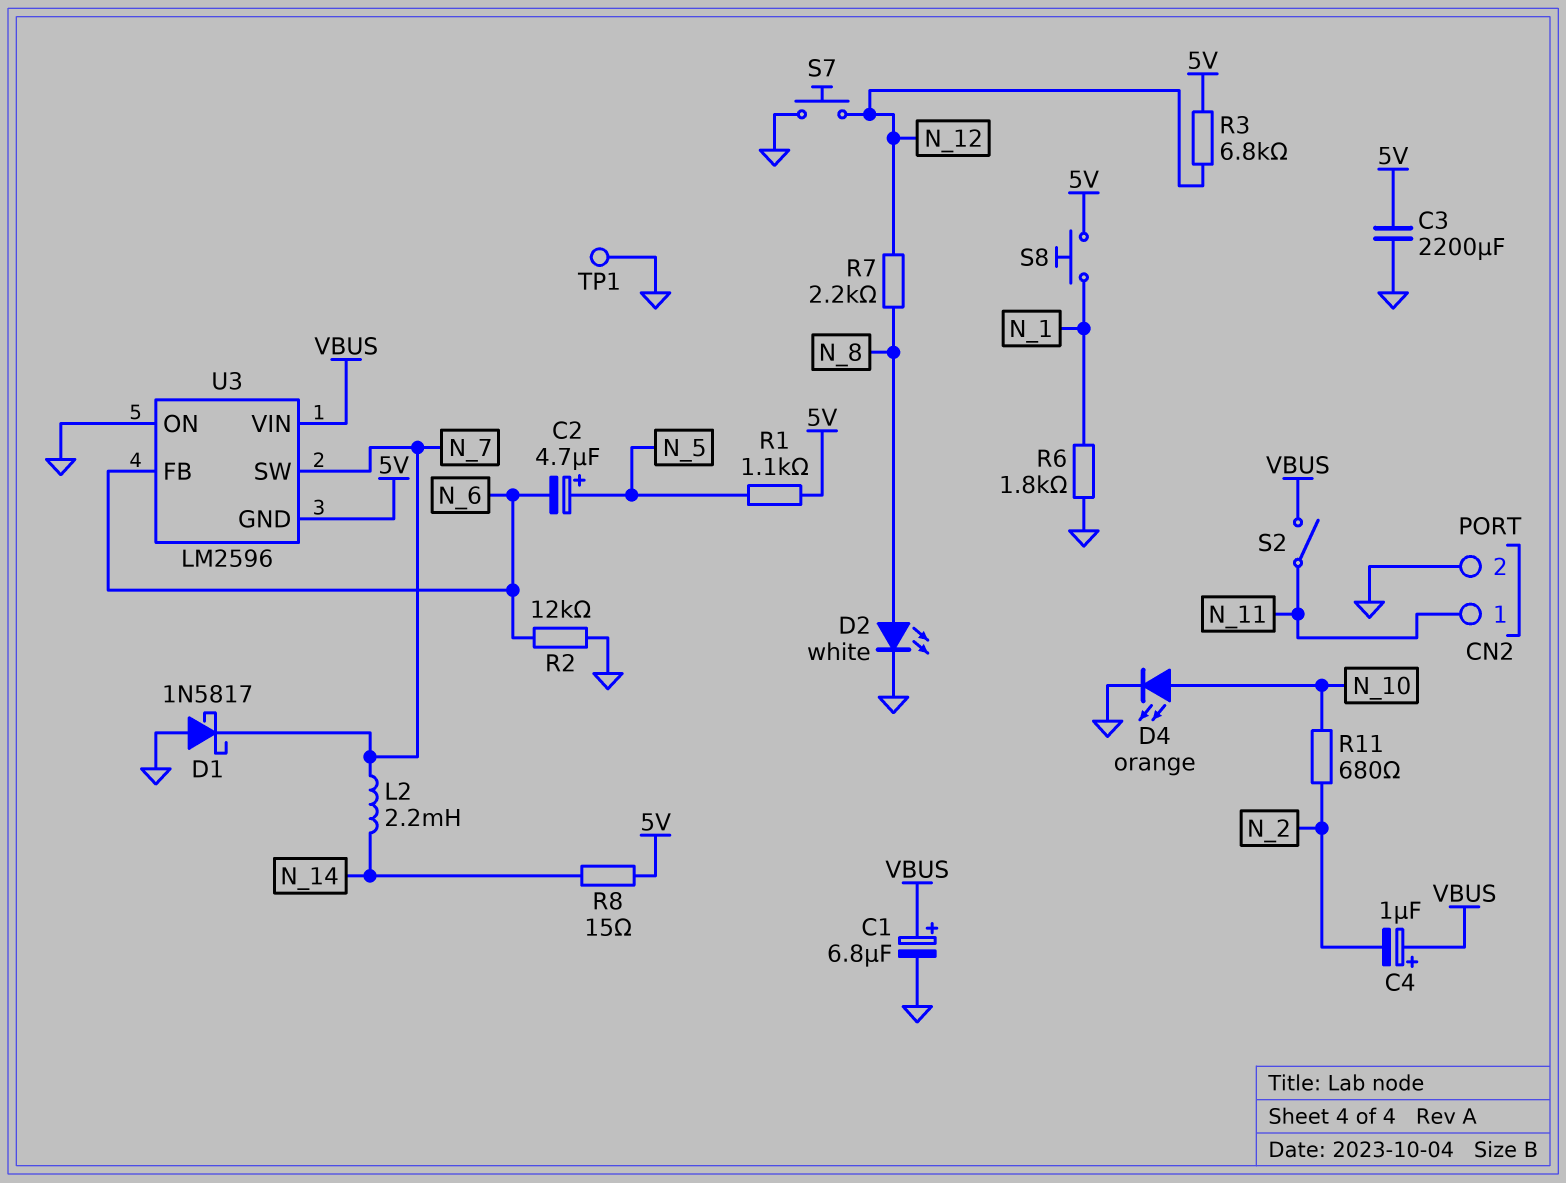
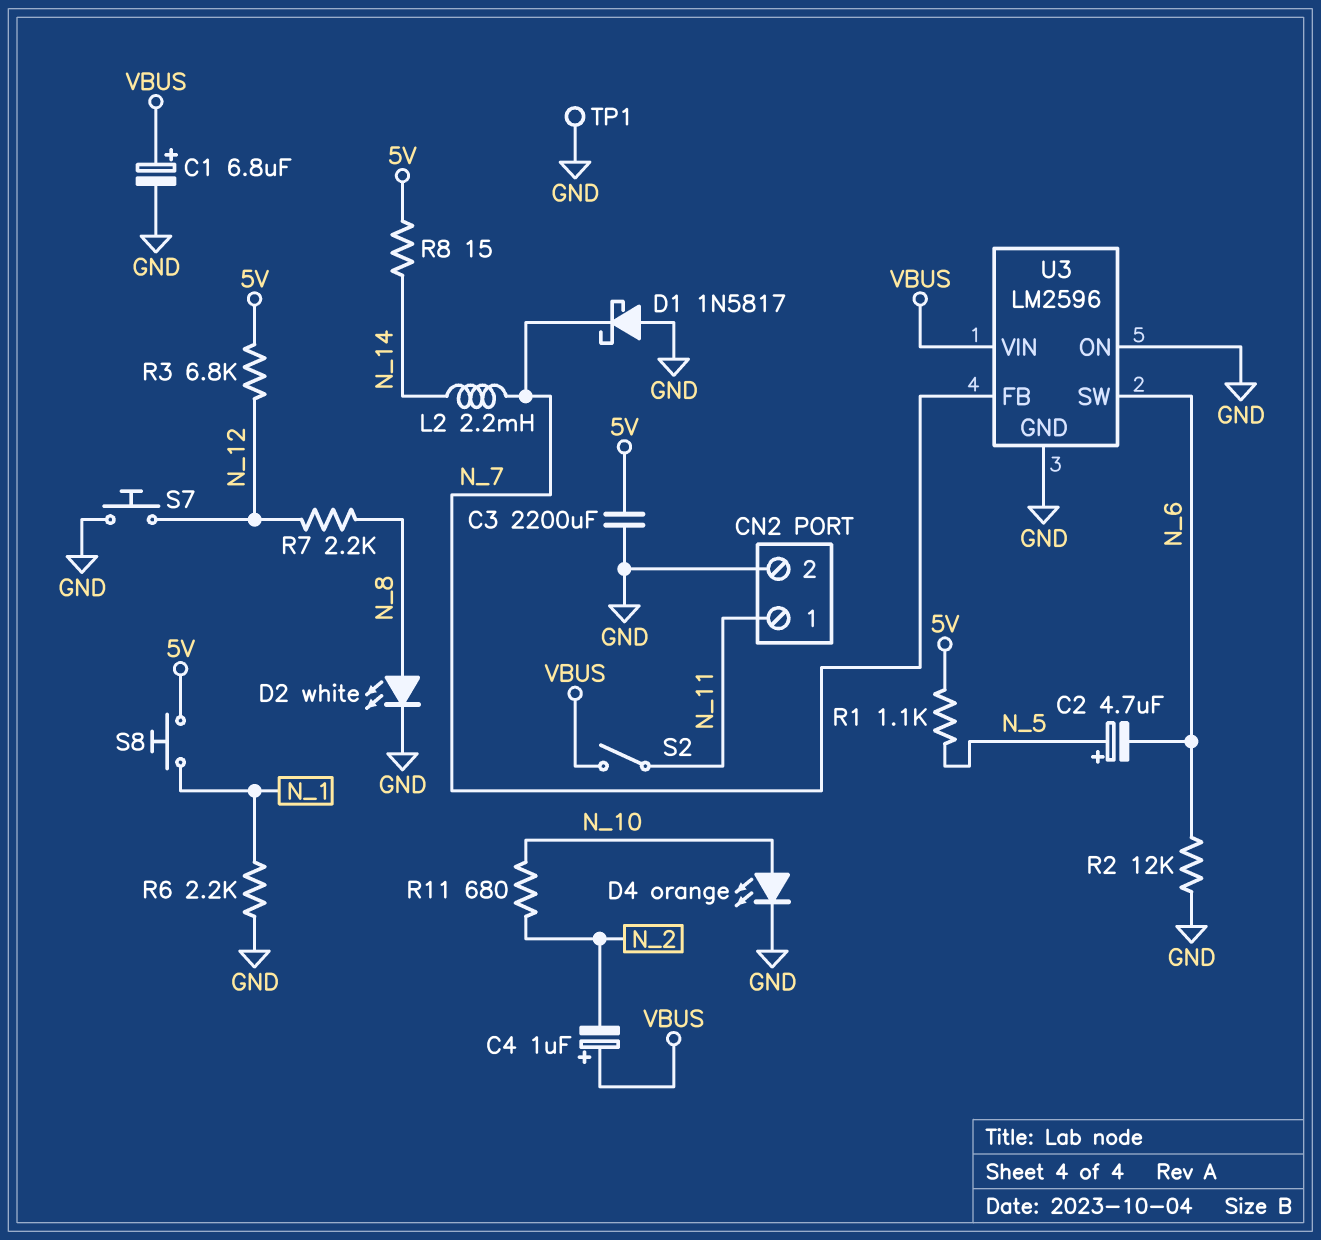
R6: 1.8k (GND, N_1) -> 2.2k (GND, N_1)
U3 pin FB: N_6 -> N_7
U3 pin GND: 5V -> GND
U3 pin SW: N_7 -> N_6

